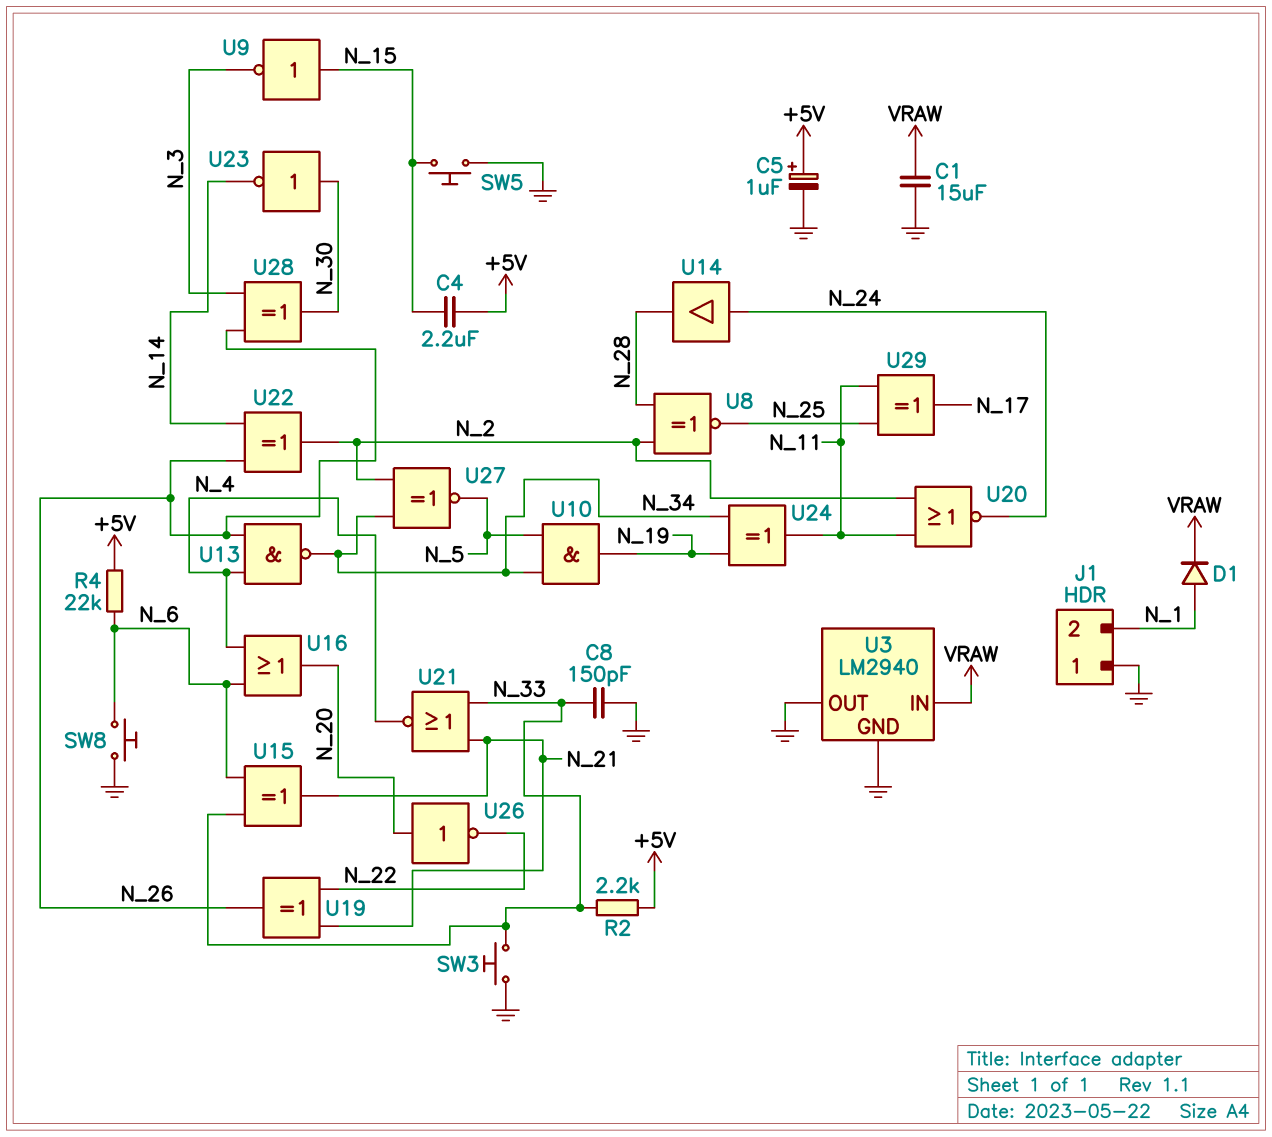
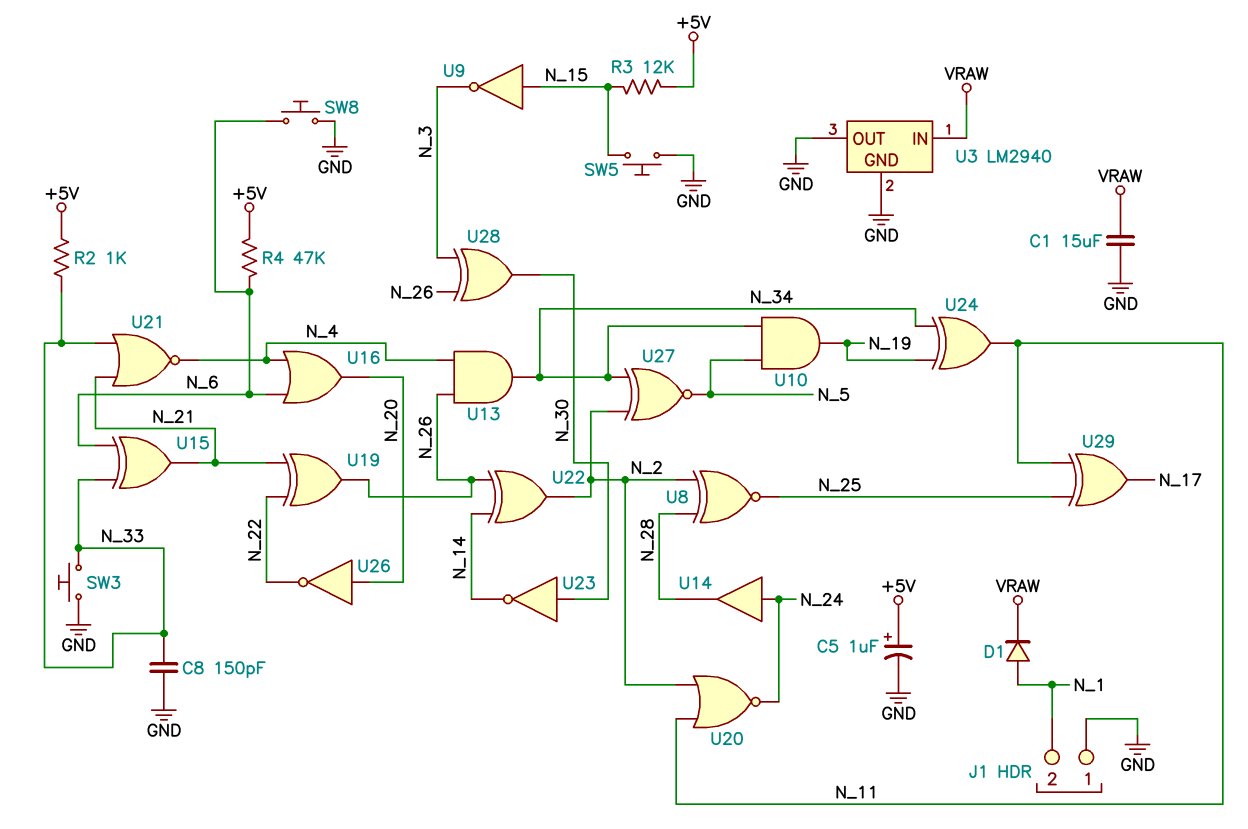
C4: 2.2uF (+5V, N_15) -> none
R2: 2.2k (+5V, N_33) -> 1k (+5V, N_33)
R3: none -> 12k (+5V, N_15)
R4: 22k (+5V, N_6) -> 47k (+5V, N_6)
U13: NAND (in N_4, in N_26, out N_34) -> AND (in N_4, in N_26, out N_34)

